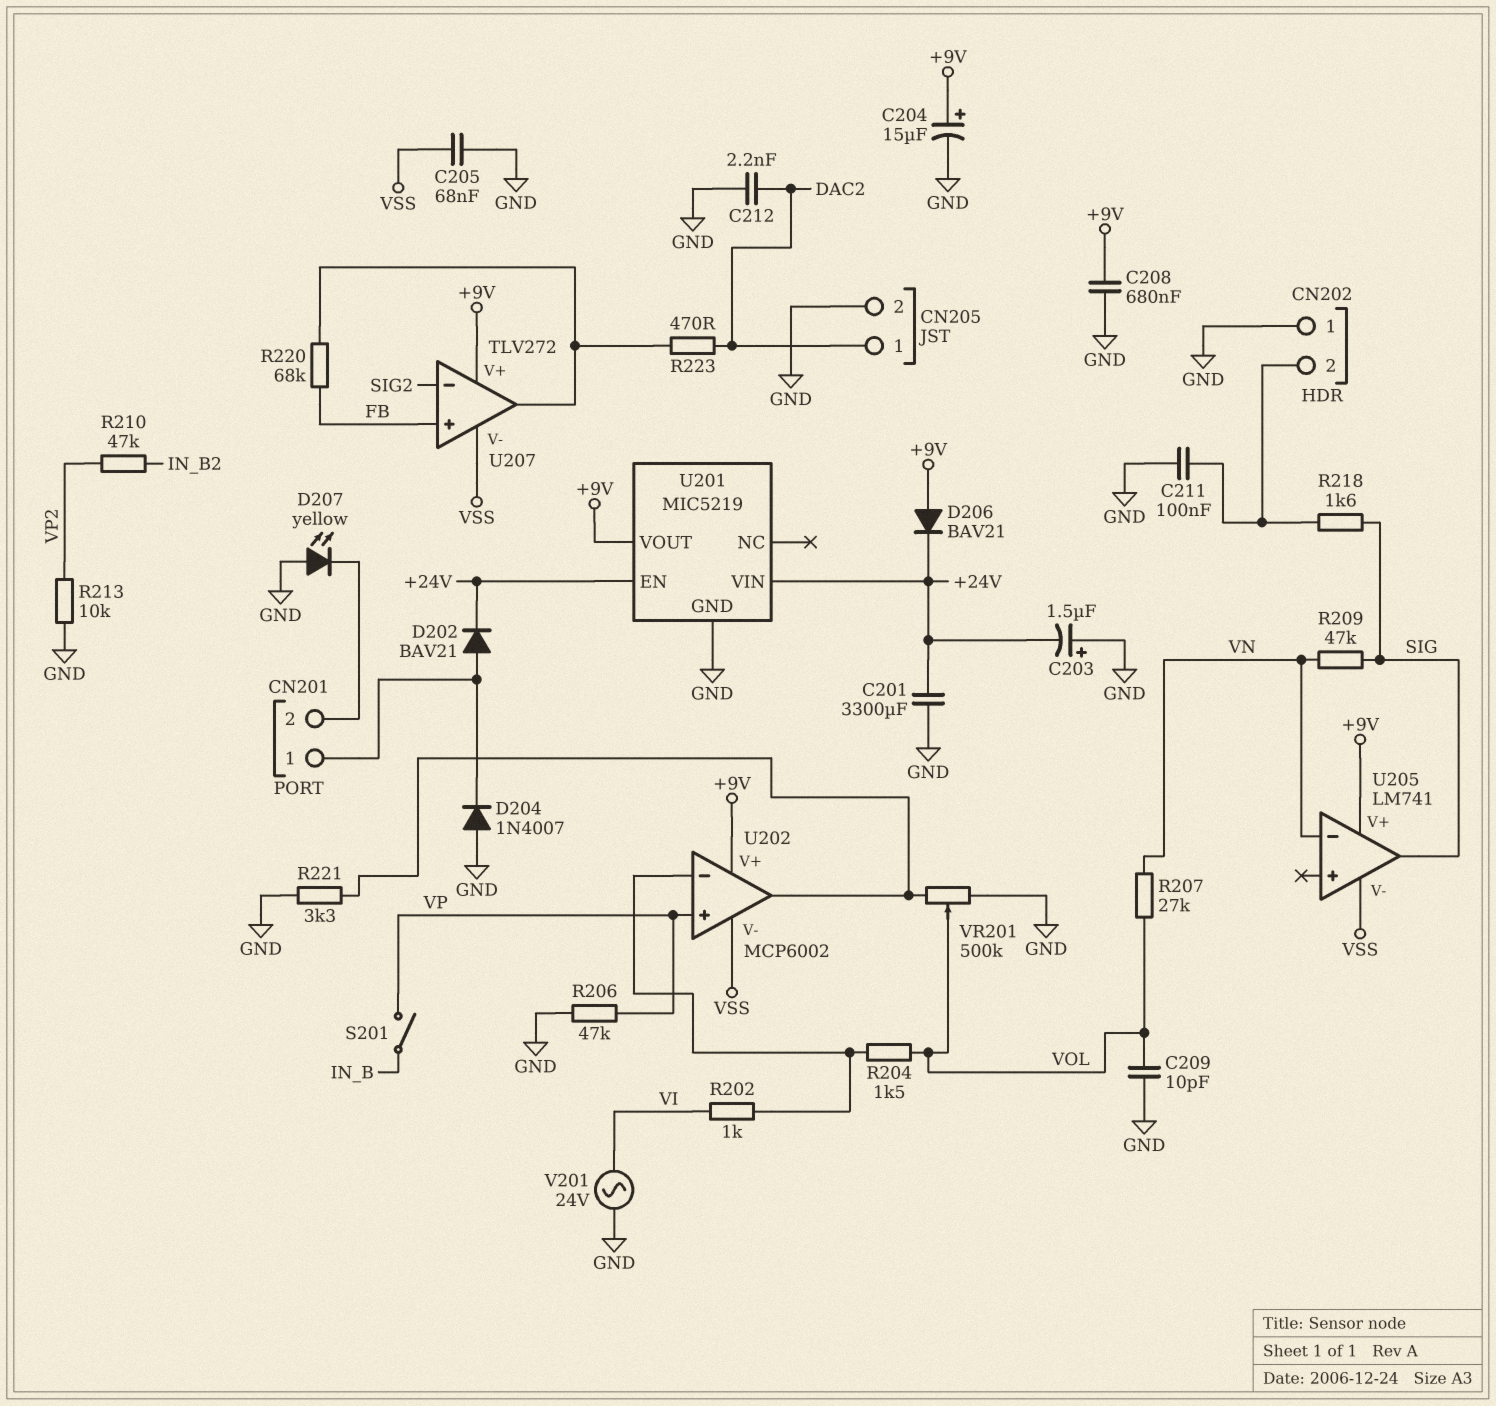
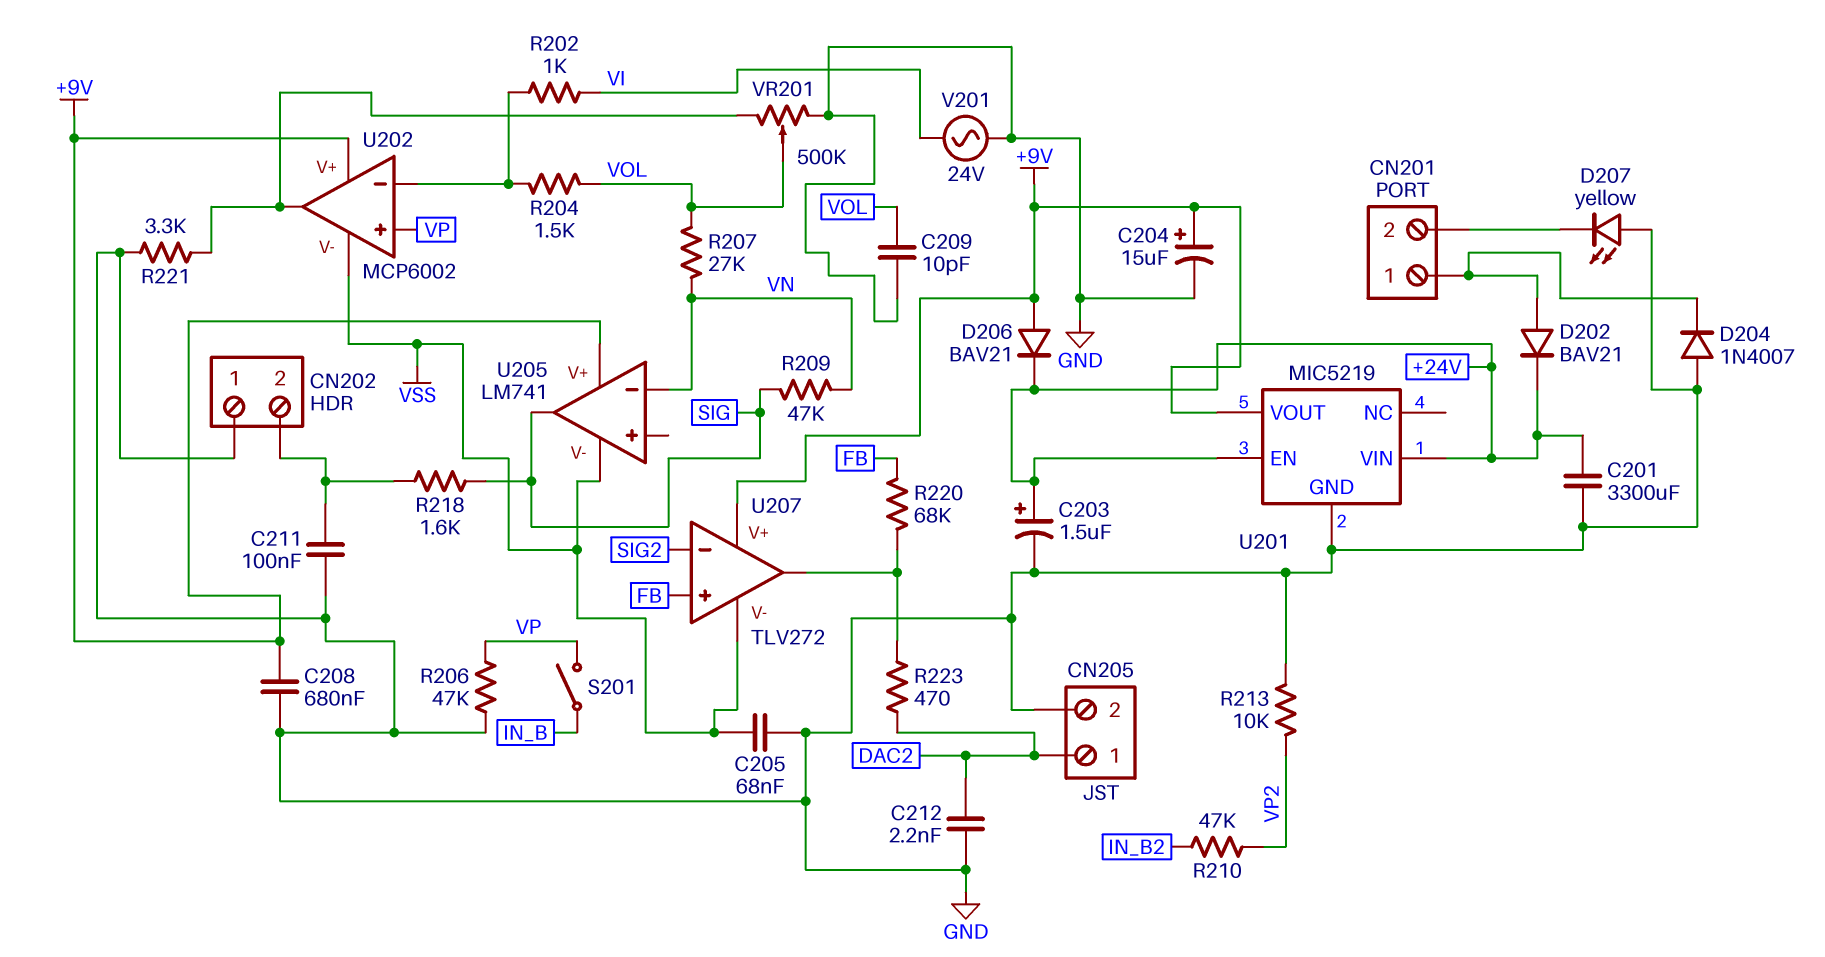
C203: 1.5uF (plus GND, minus +24V) -> 1.5uF (plus +24V, minus GND)

